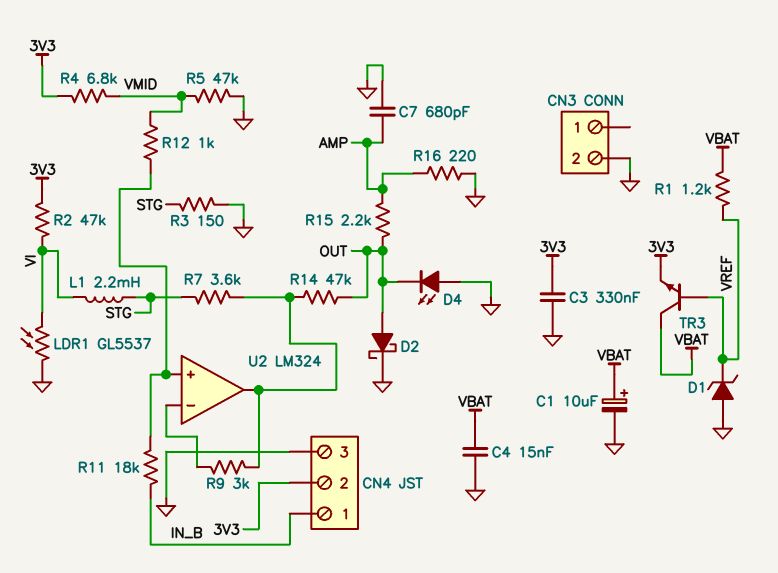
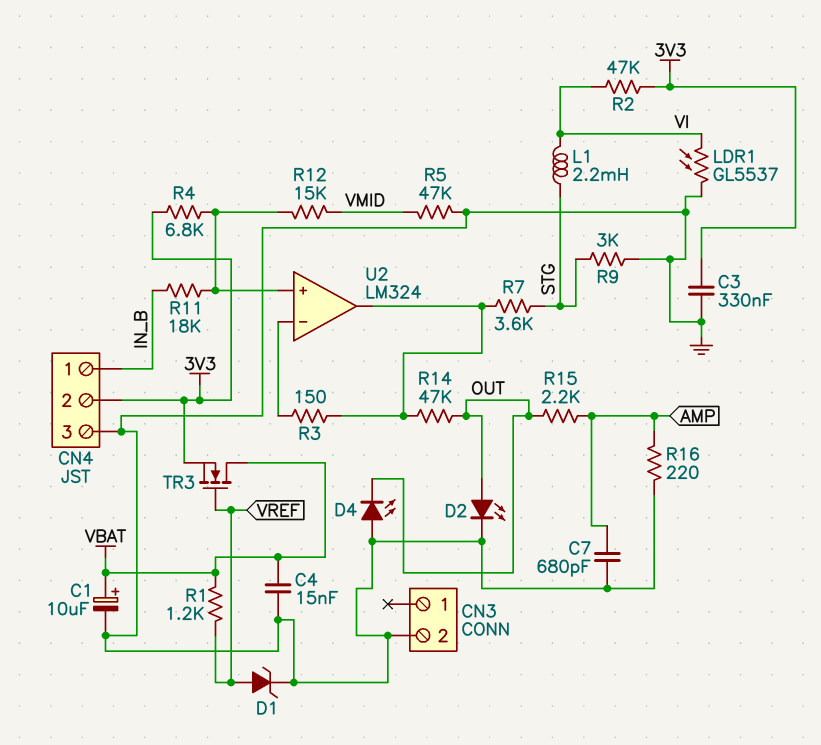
D1: zener (A GND, K VREF) -> zener (A VREF, K GND)
D2: schottky (A OUT, K GND) -> LED (A OUT, K GND)
R3: 150 (GND, STG) -> 150 (U2/in-, U2/out)
R4: 6.8k (3V3, VMID) -> 6.8k (3V3, U2/in+)
R9: 3k (U2/in-, U2/out) -> 3k (GND, STG)
R12: 1k (U2/in+, VMID) -> 15k (U2/in+, VMID)
TR3: NPN (B VREF, C VBAT, E 3V3) -> NMOS (G VREF, D VBAT, S 3V3)

